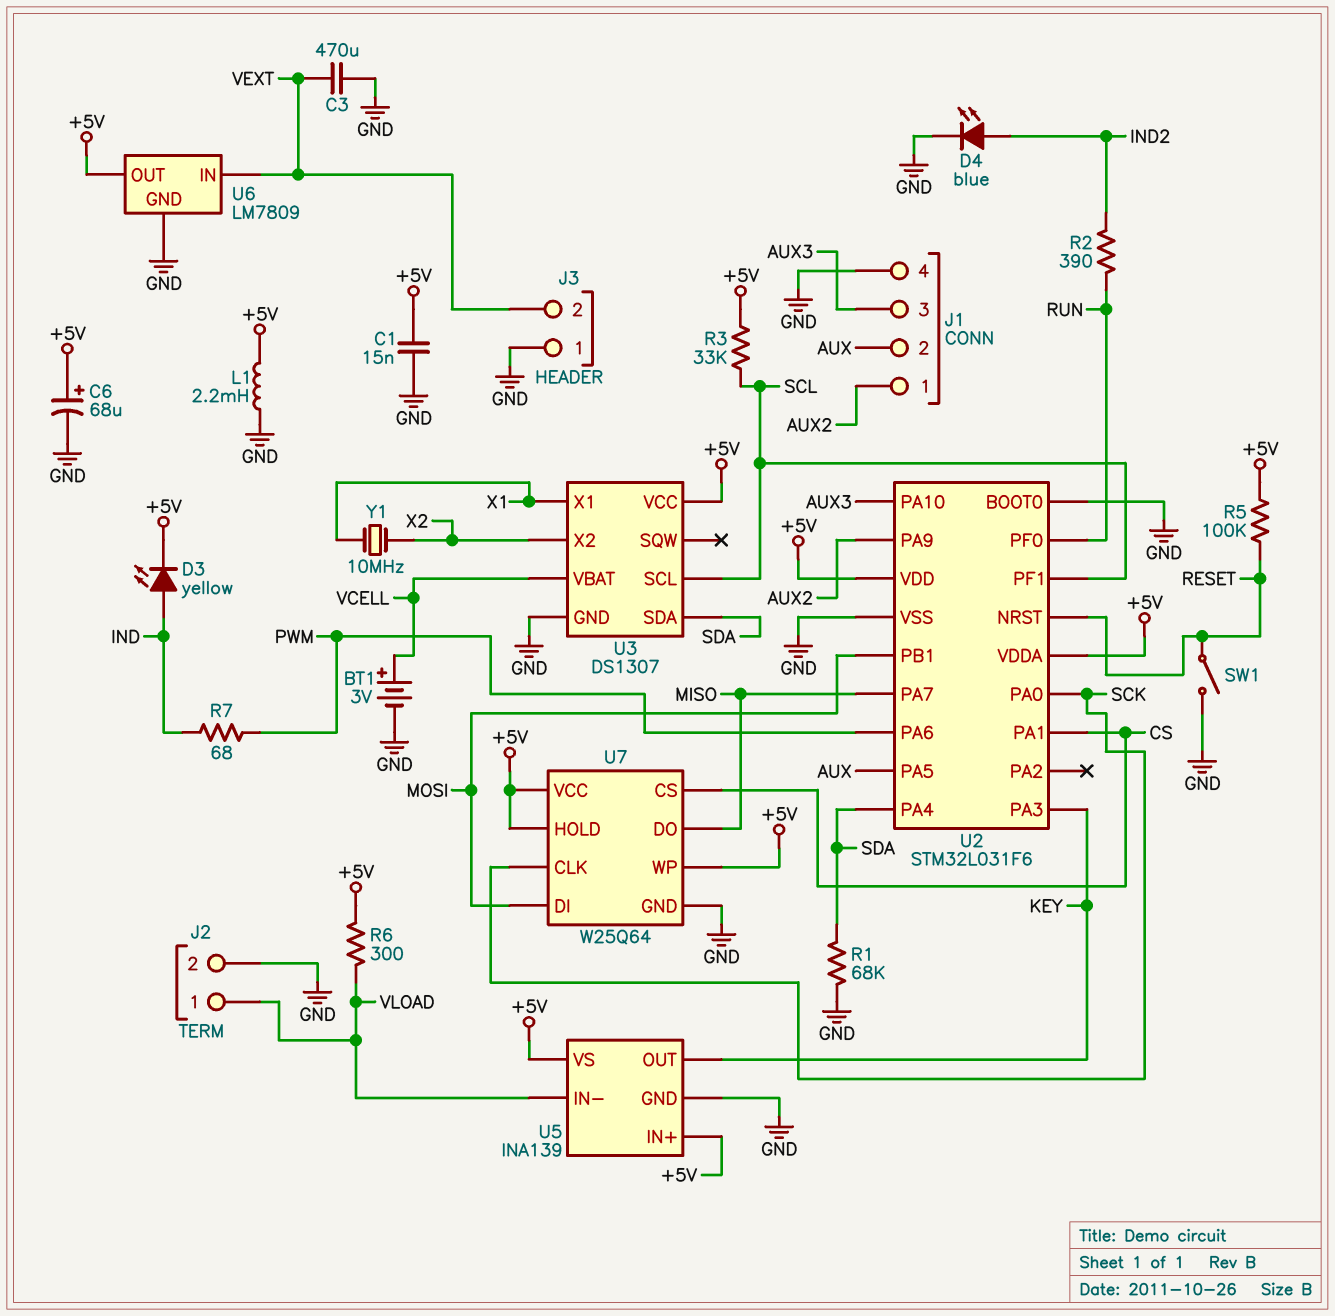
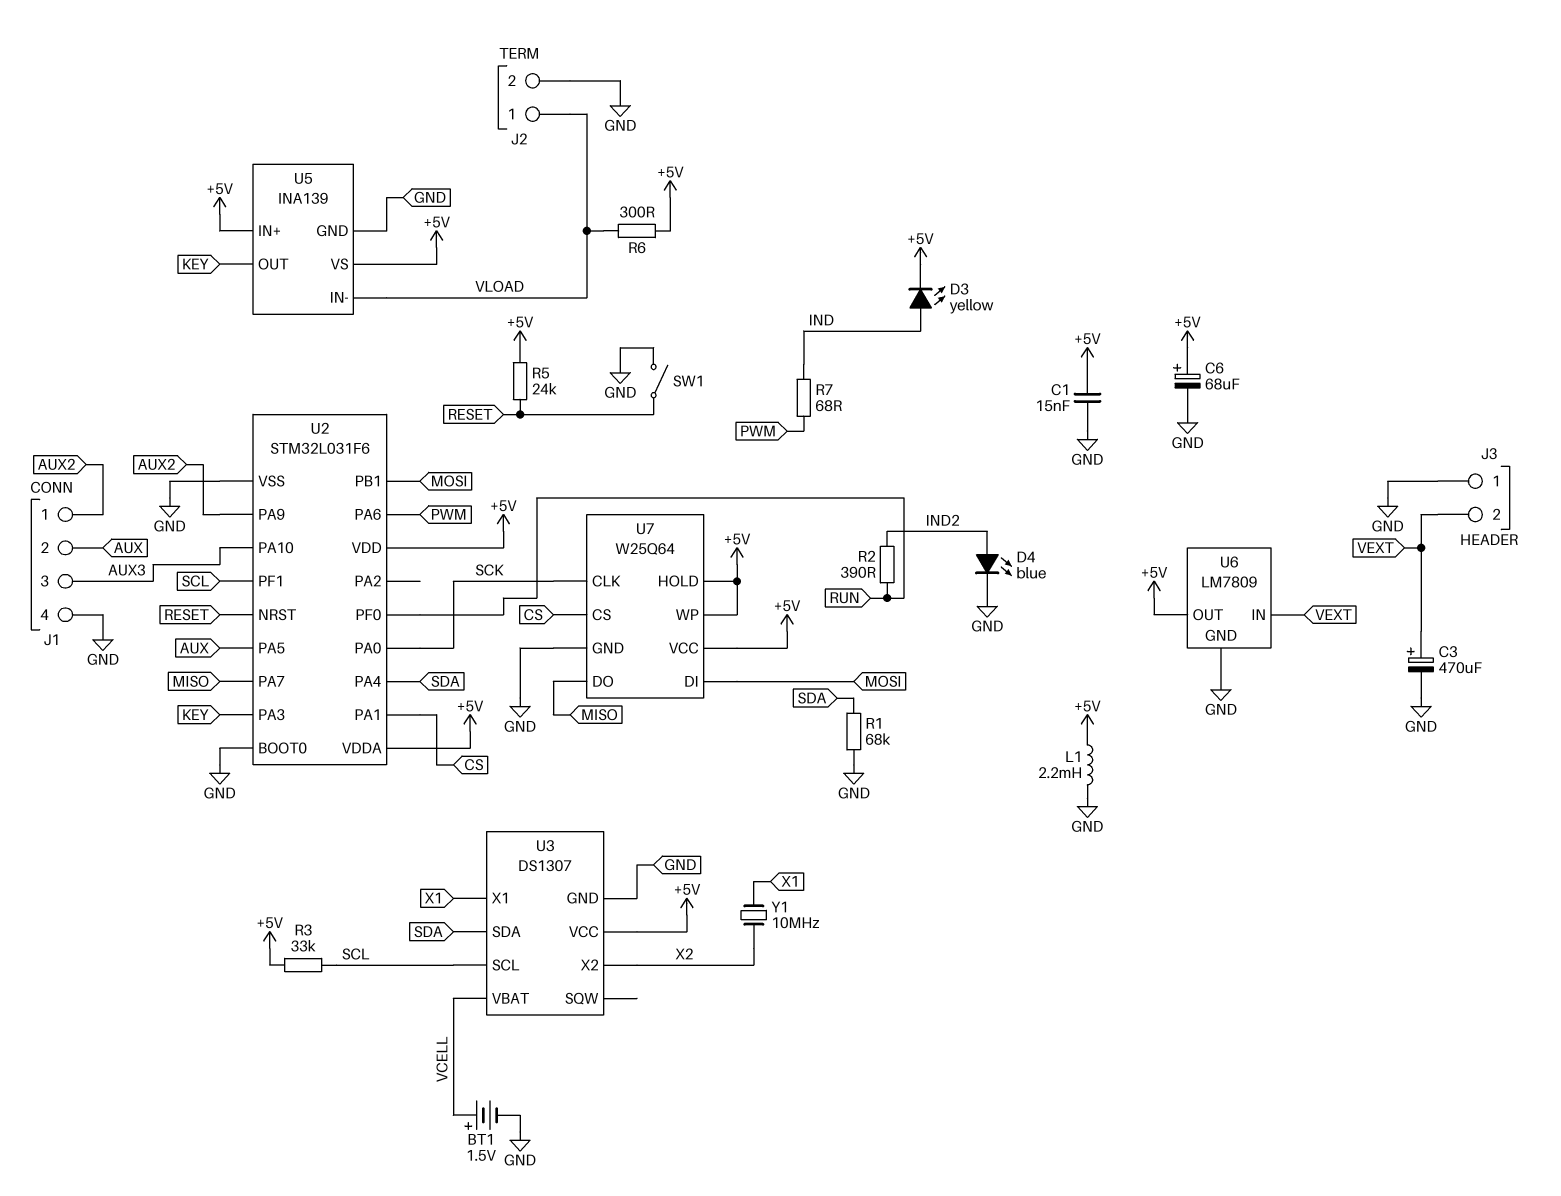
BT1: 3V (plus VCELL, minus GND) -> 1.5V (plus VCELL, minus GND)
C3: 470uF (GND, VEXT) -> 470uF (plus VEXT, minus GND)
R5: 100k (+5V, RESET) -> 24k (+5V, RESET)

